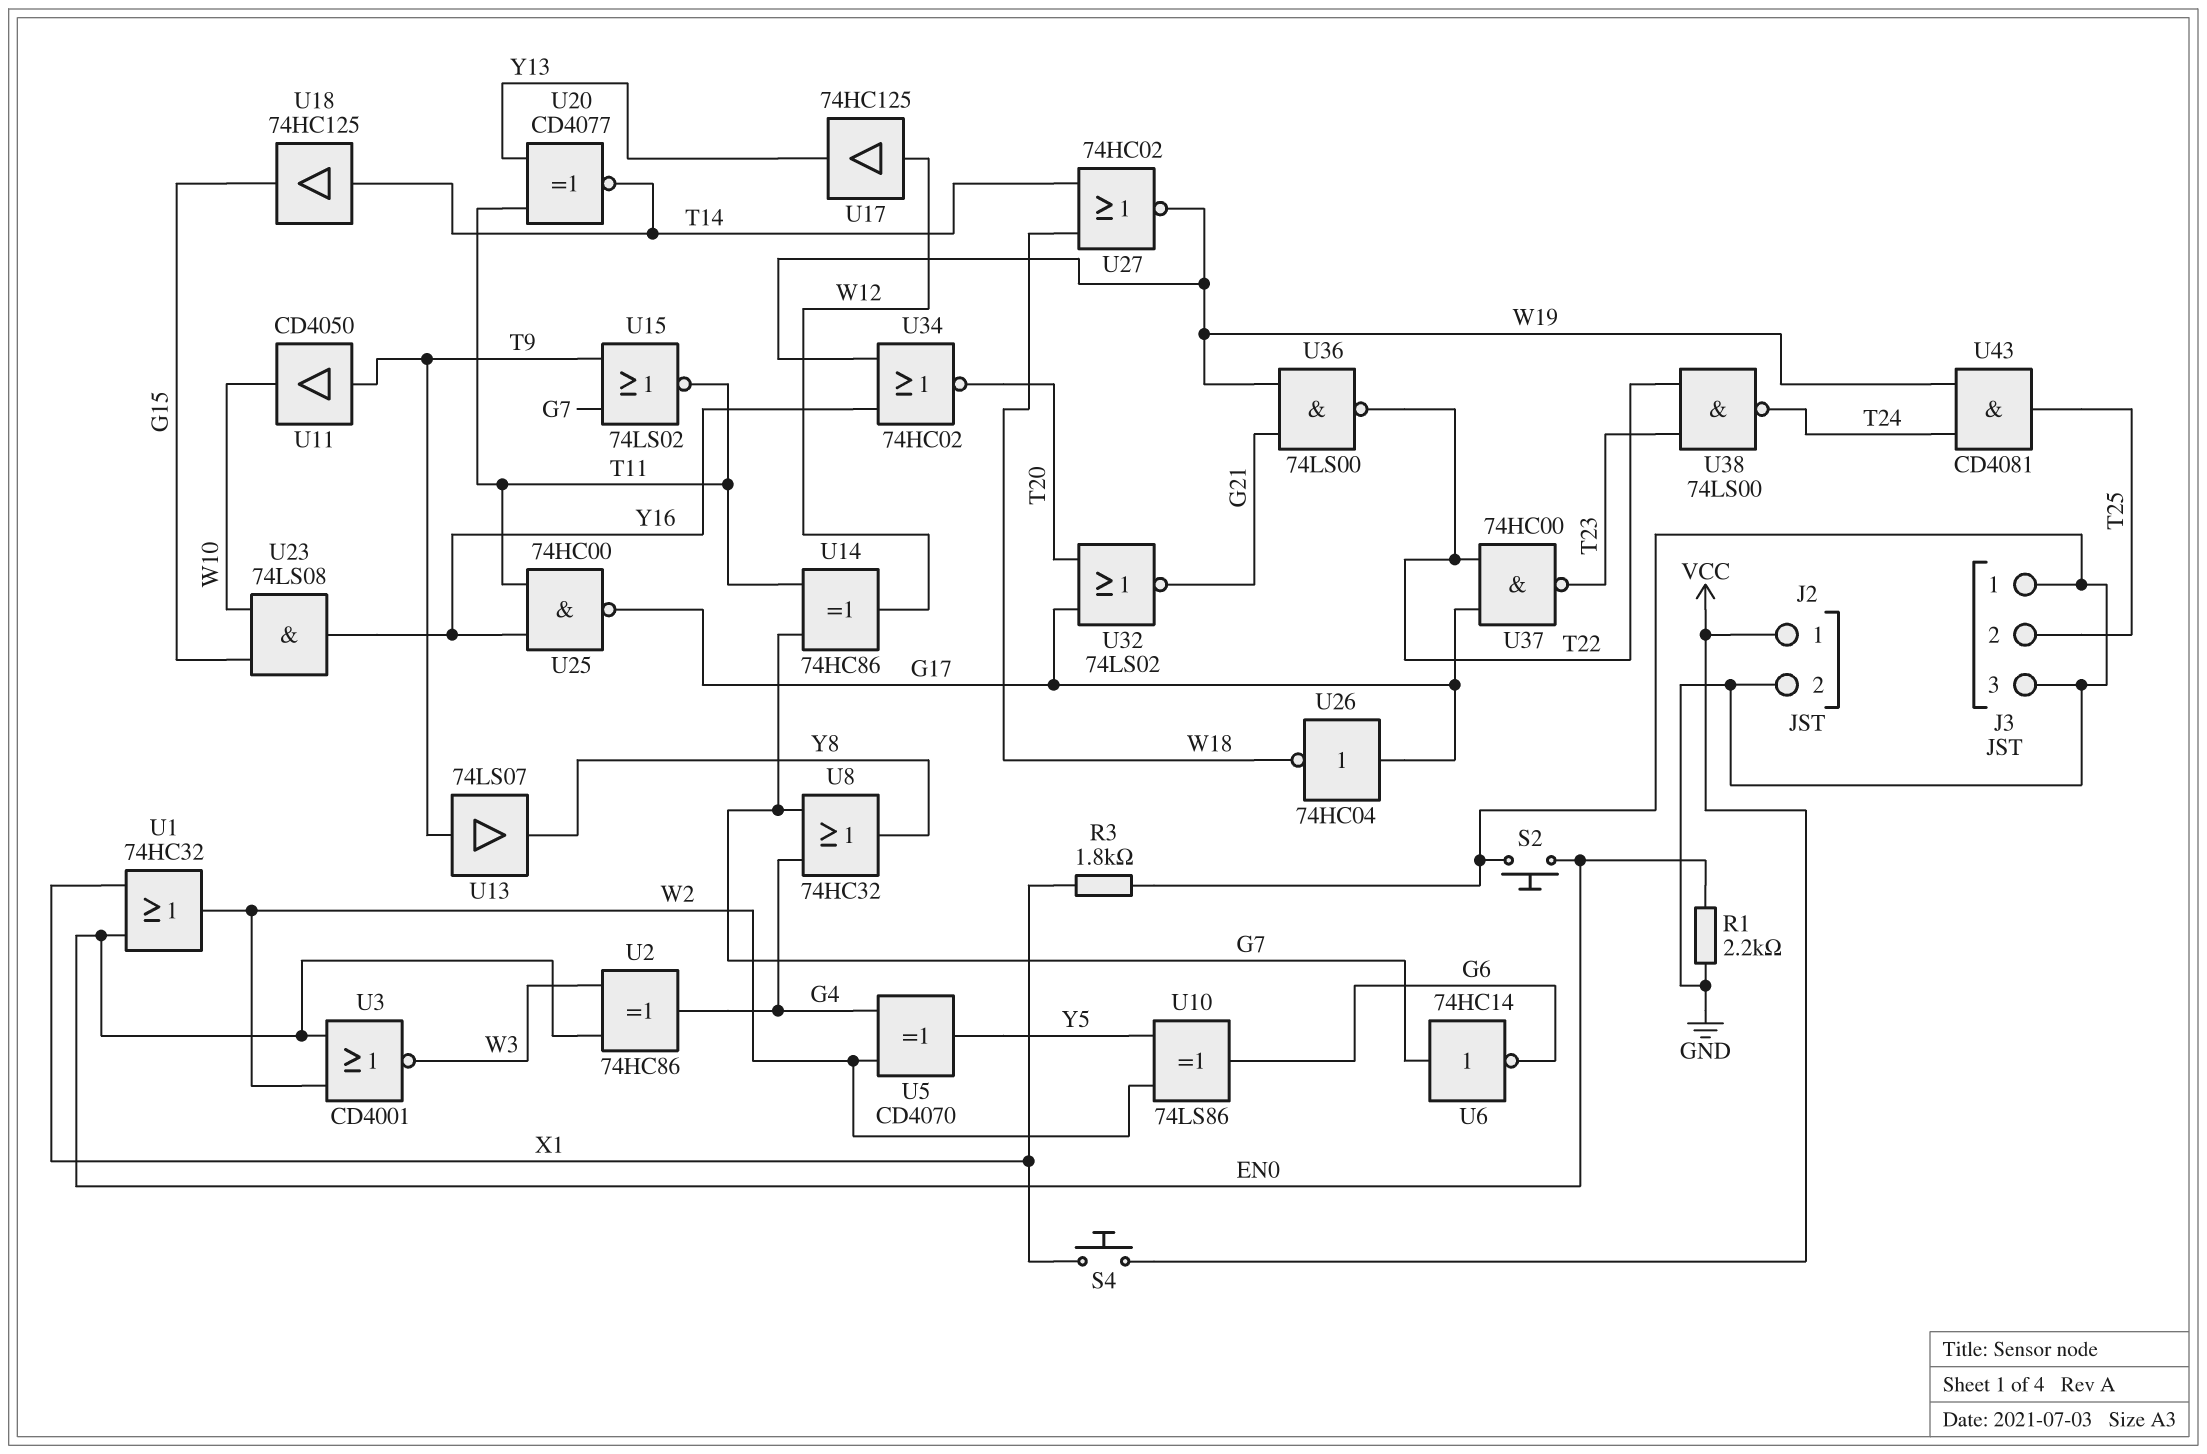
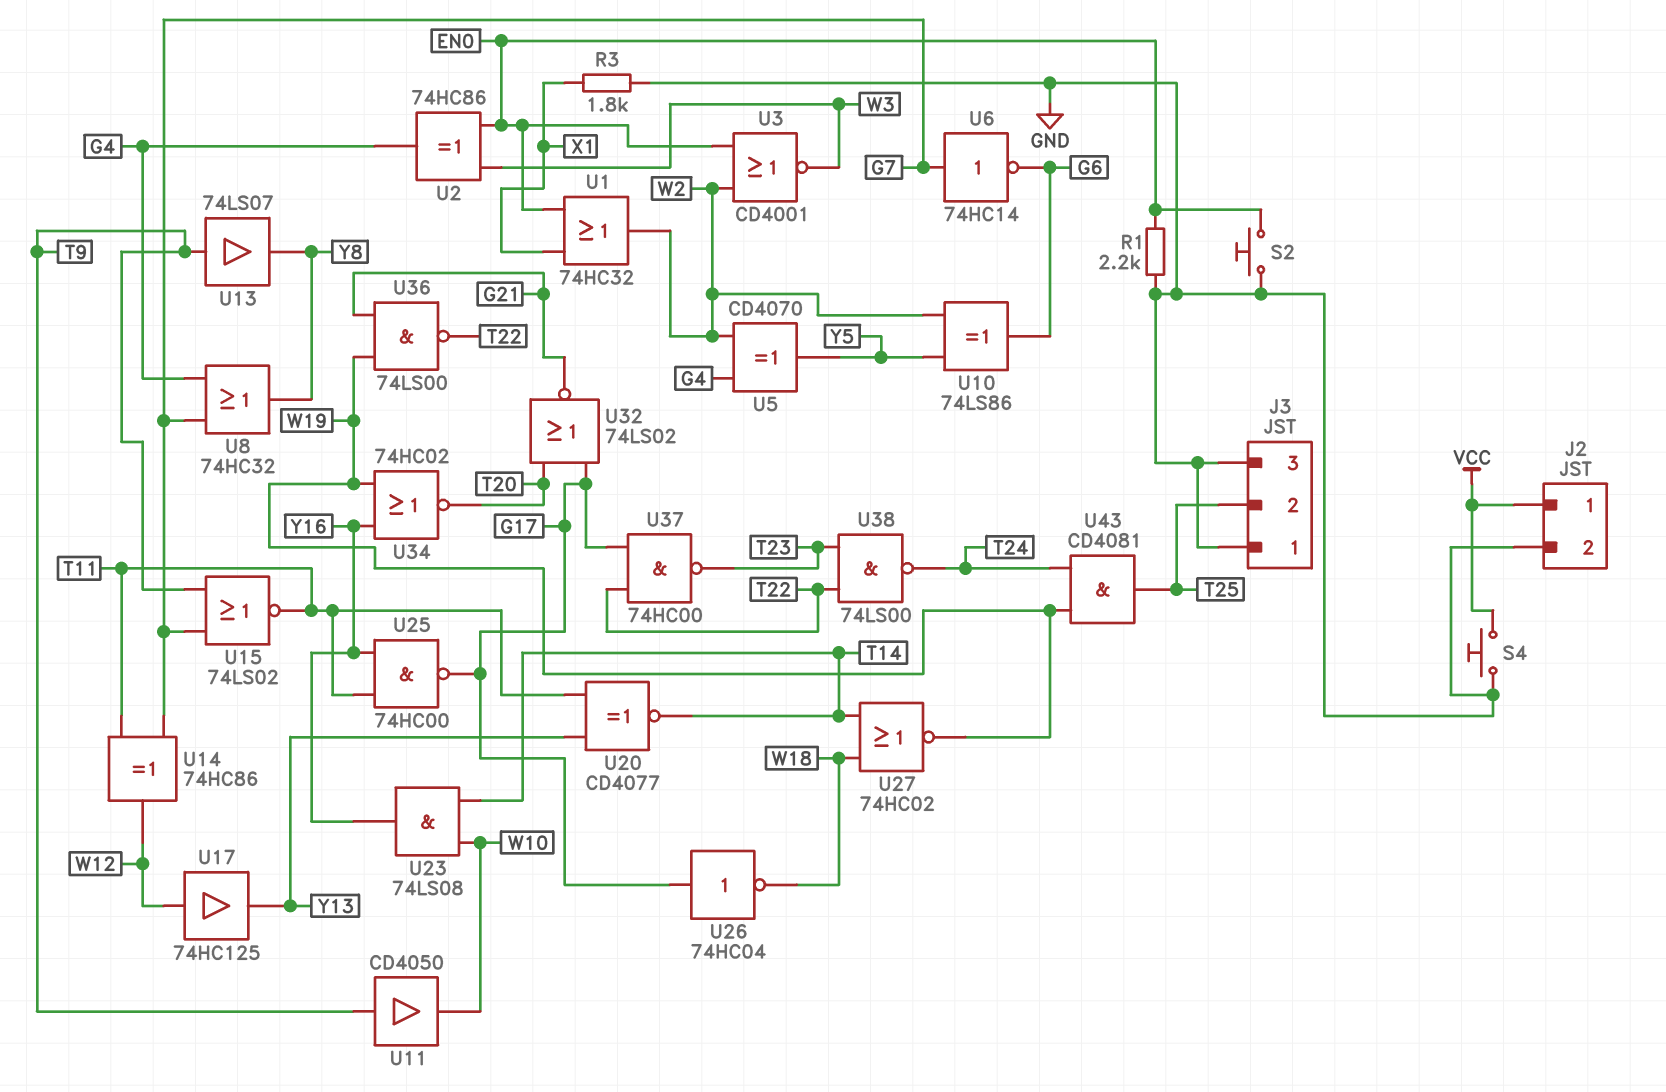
S4: button (VCC, X1) -> button (GND, VCC)
U18: buffer 74HC125 (in T14, out G15) -> none
U23: AND 74LS08 (in G15, in W10, out Y16) -> AND 74LS08 (in T14, in W10, out Y16)

